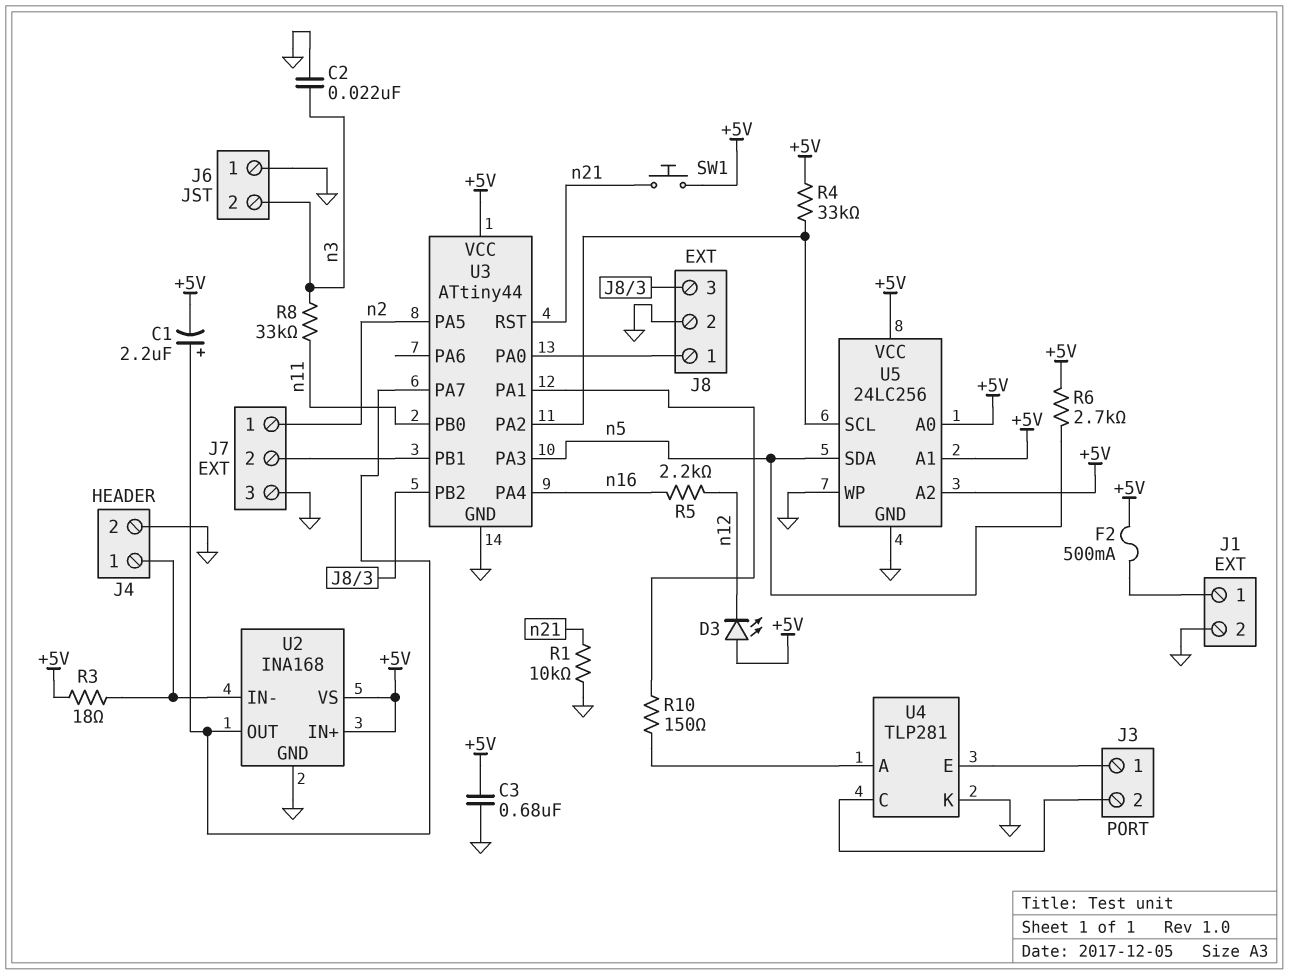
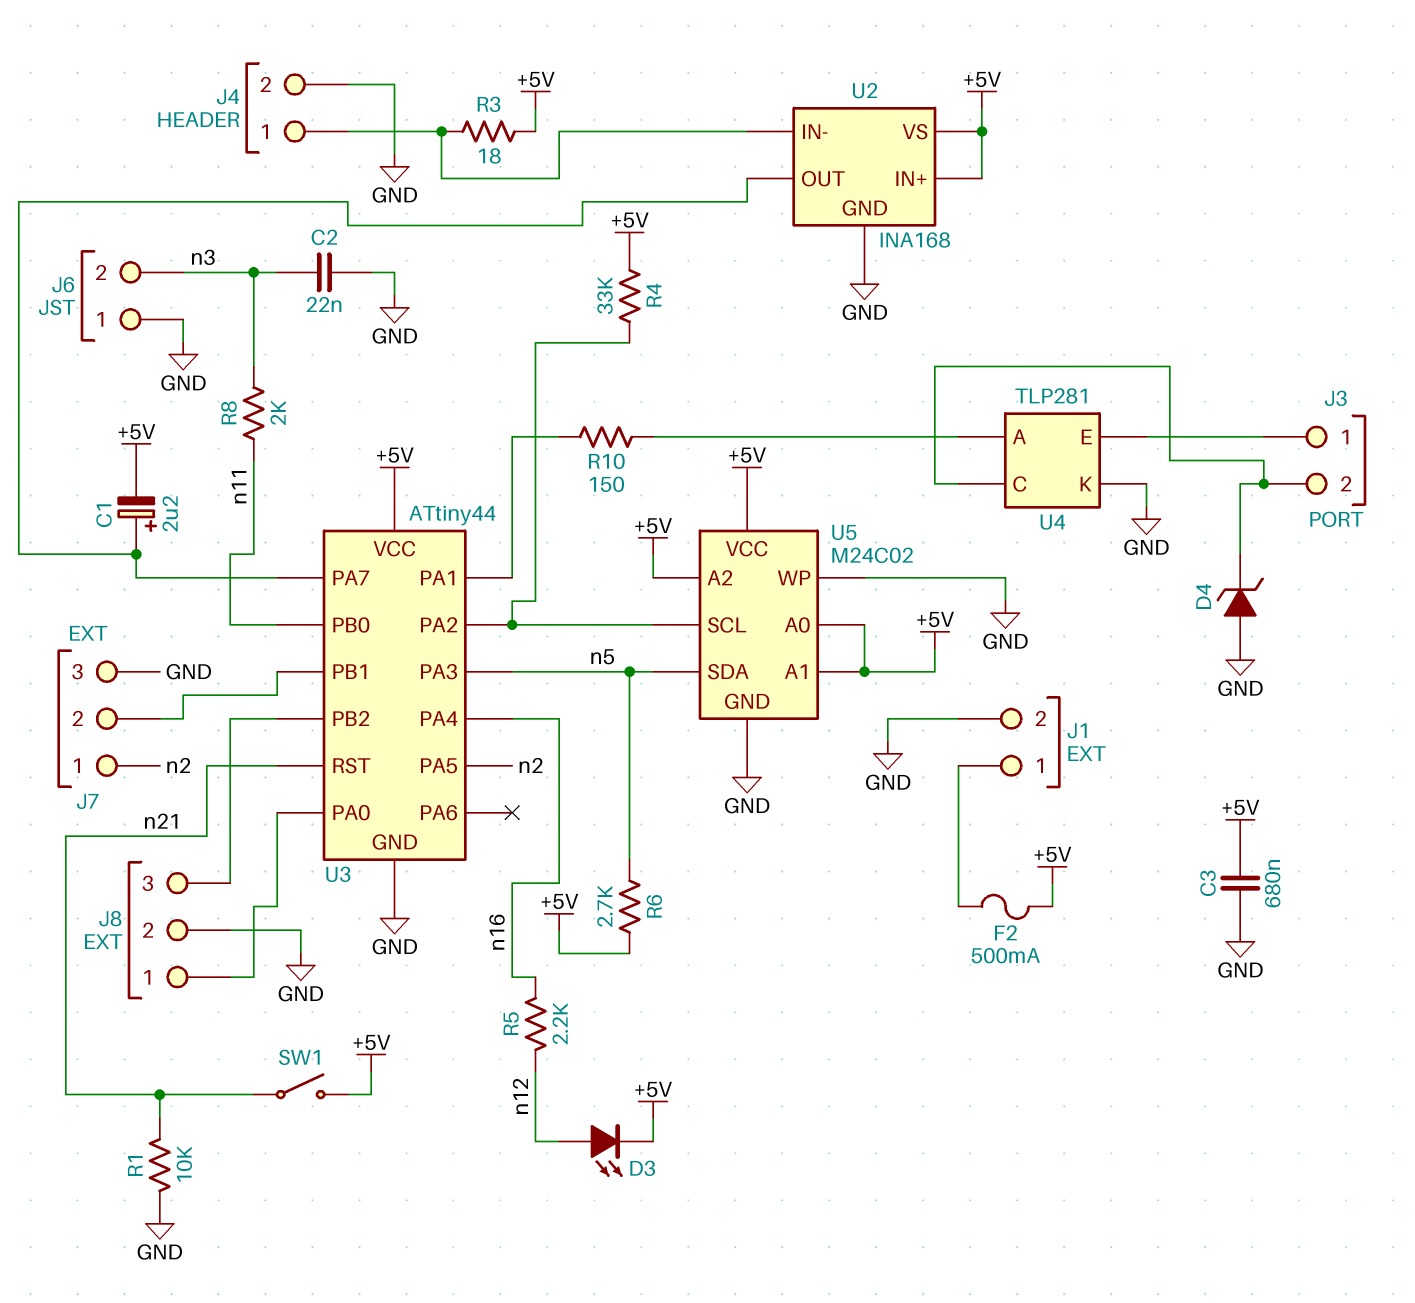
D3: LED (A +5V, K n12) -> LED (A n12, K +5V)
D4: none -> zener (A GND, K J3/2)
R8: 33k (n3, n11) -> 2k (n3, n11)
SW1: button (+5V, n21) -> switch (+5V, n21)
U5: 24LC256 -> M24C02

